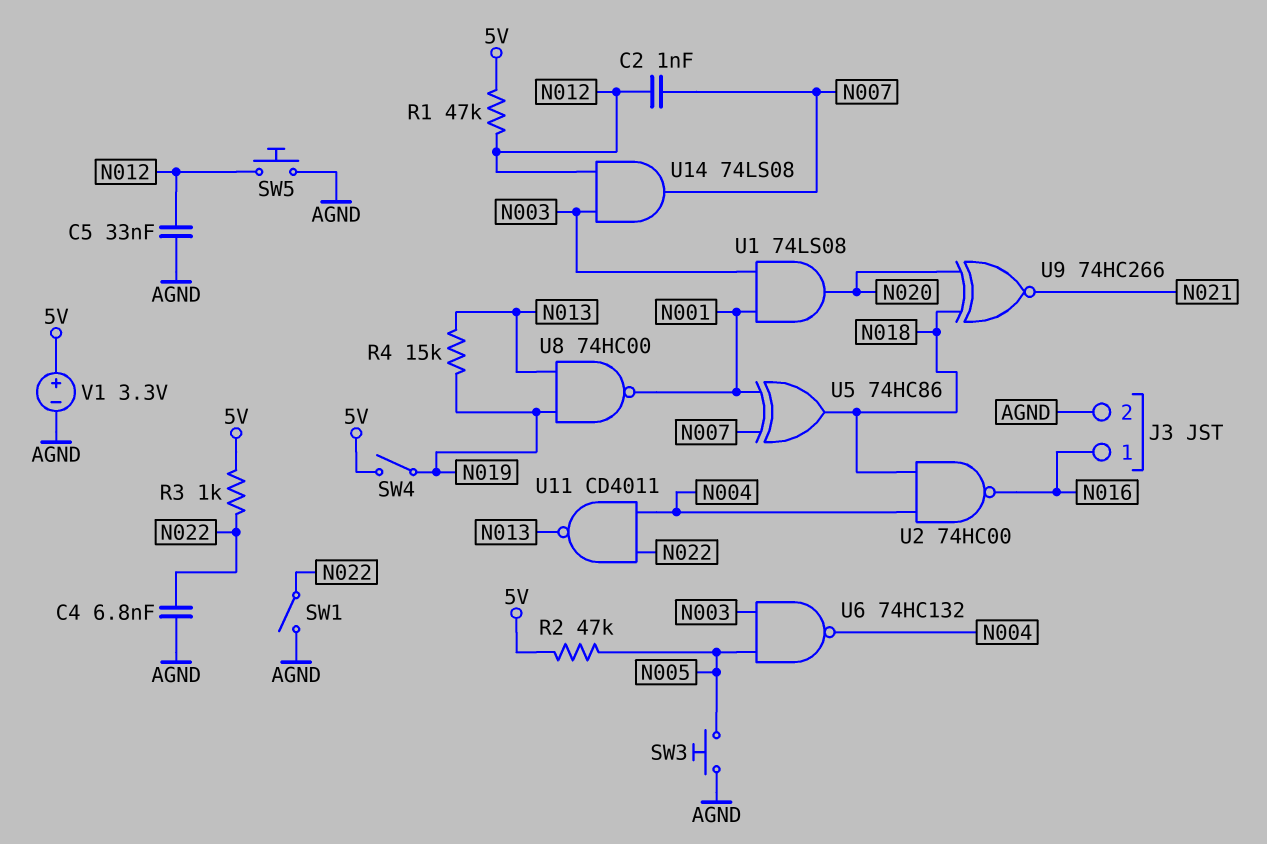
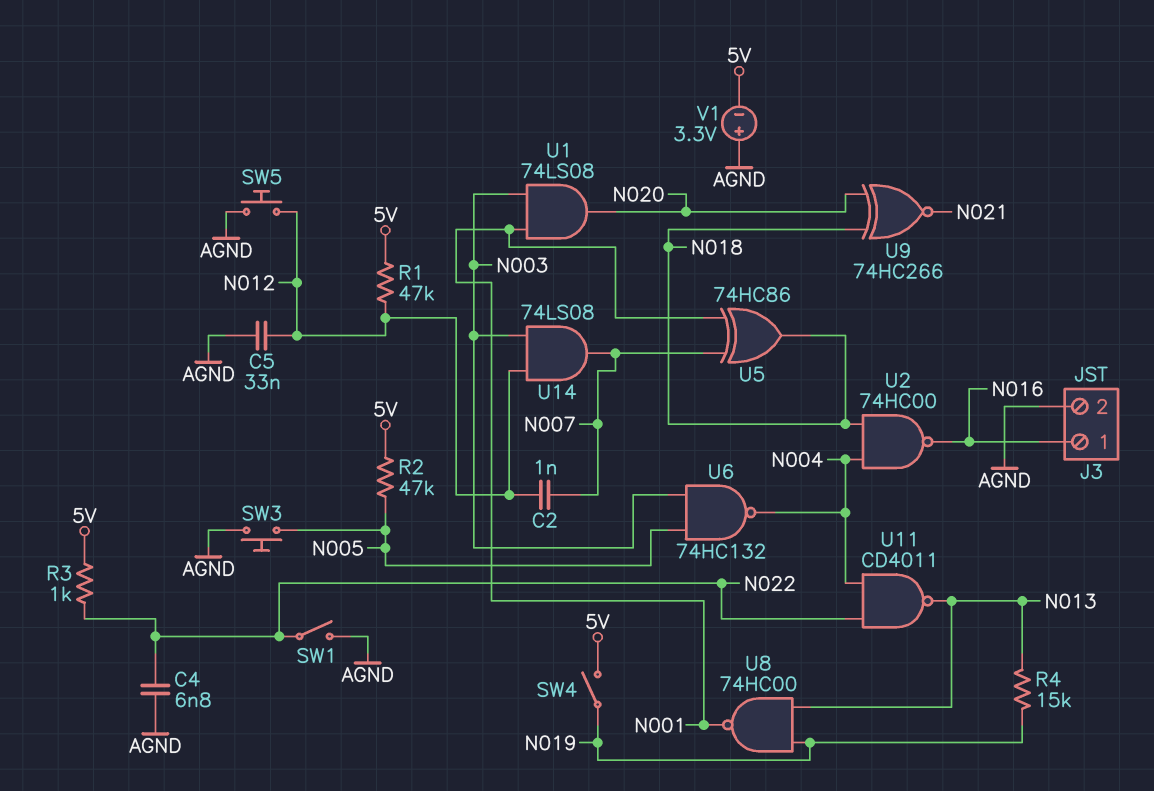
V1: 3.3V (plus 5V, minus AGND) -> 3.3V (plus AGND, minus 5V)

